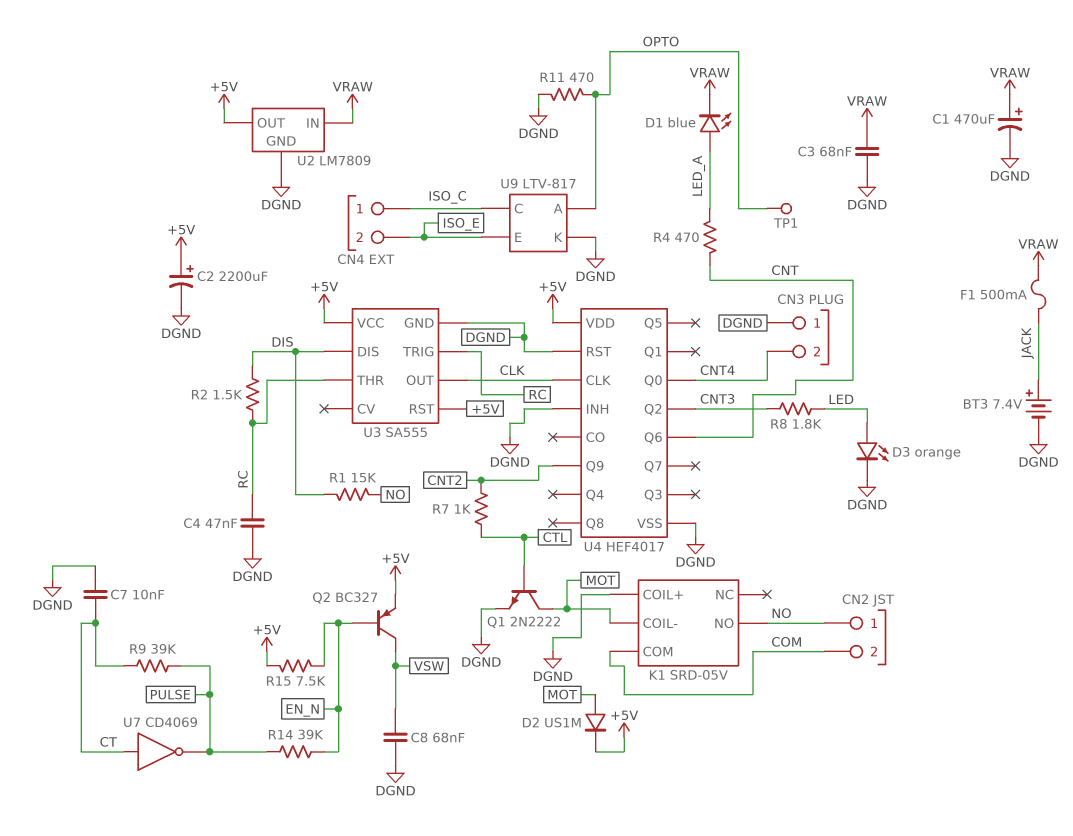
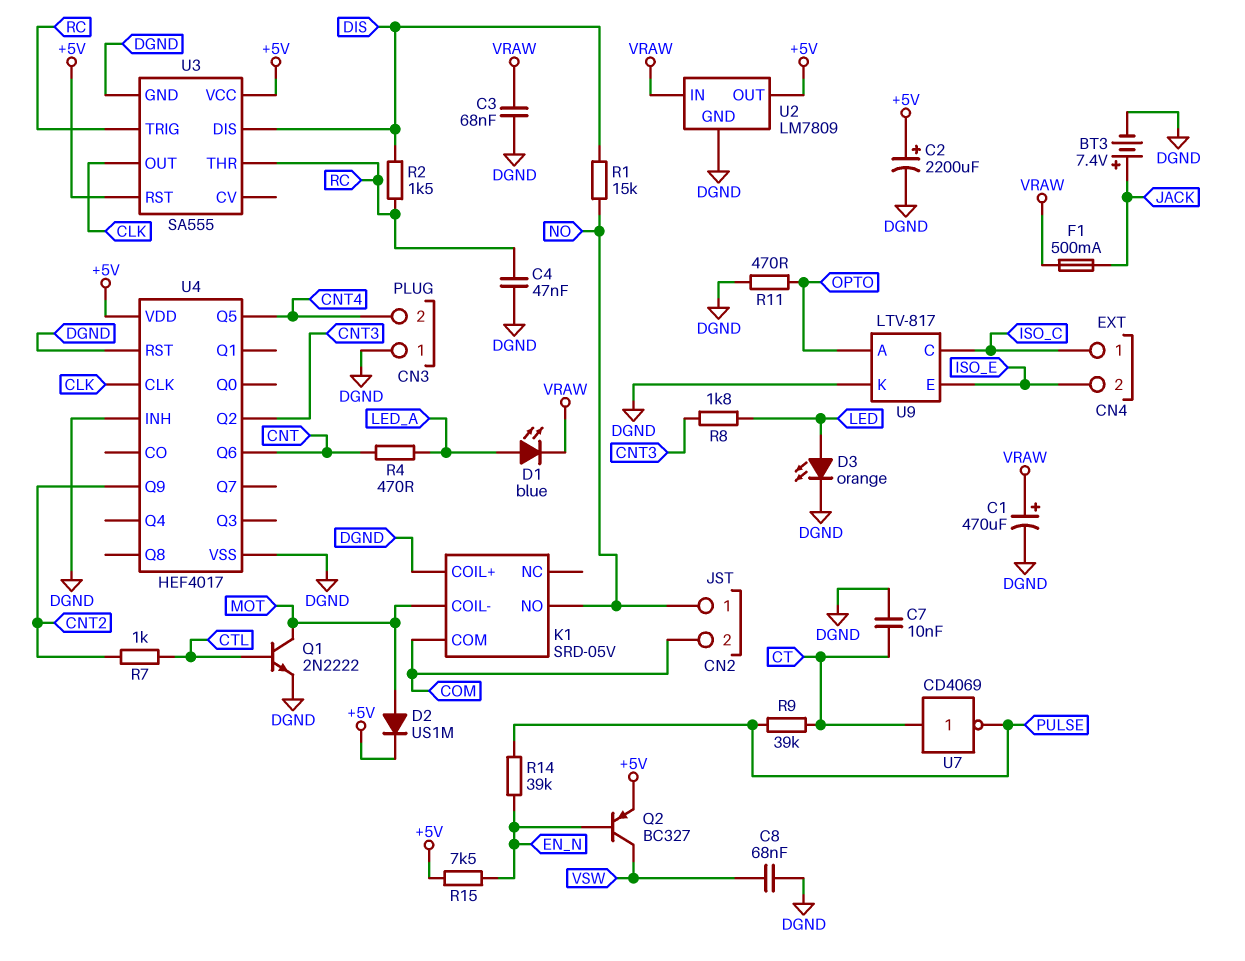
TP1: test point (OPTO) -> none
U4 pin Q0: CNT4 -> none
U4 pin Q5: none -> CNT4

